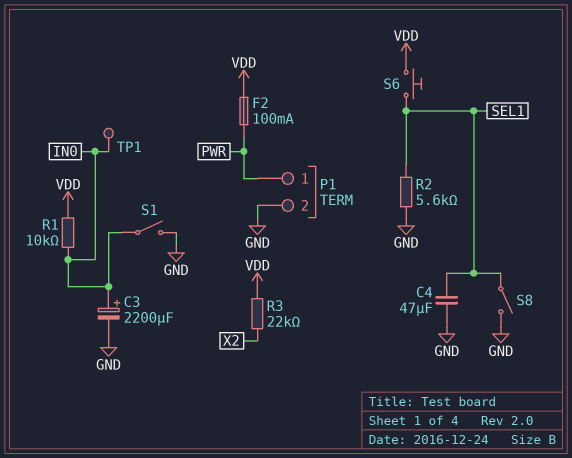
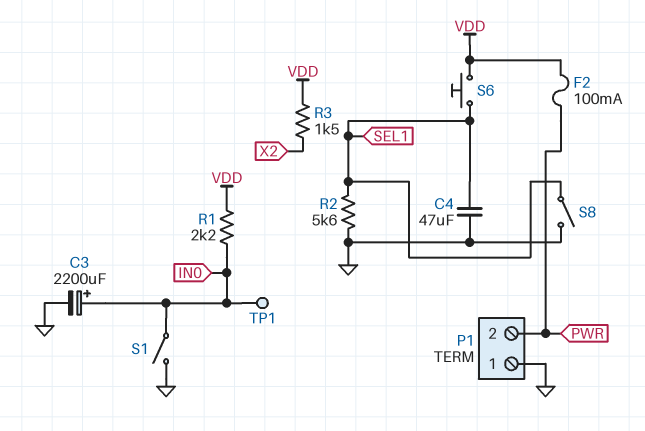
P1 pin 1: PWR -> GND
P1 pin 2: GND -> PWR
R1: 10k (IN0, VDD) -> 2.2k (IN0, VDD)
R3: 22k (VDD, X2) -> 1.5k (VDD, X2)

